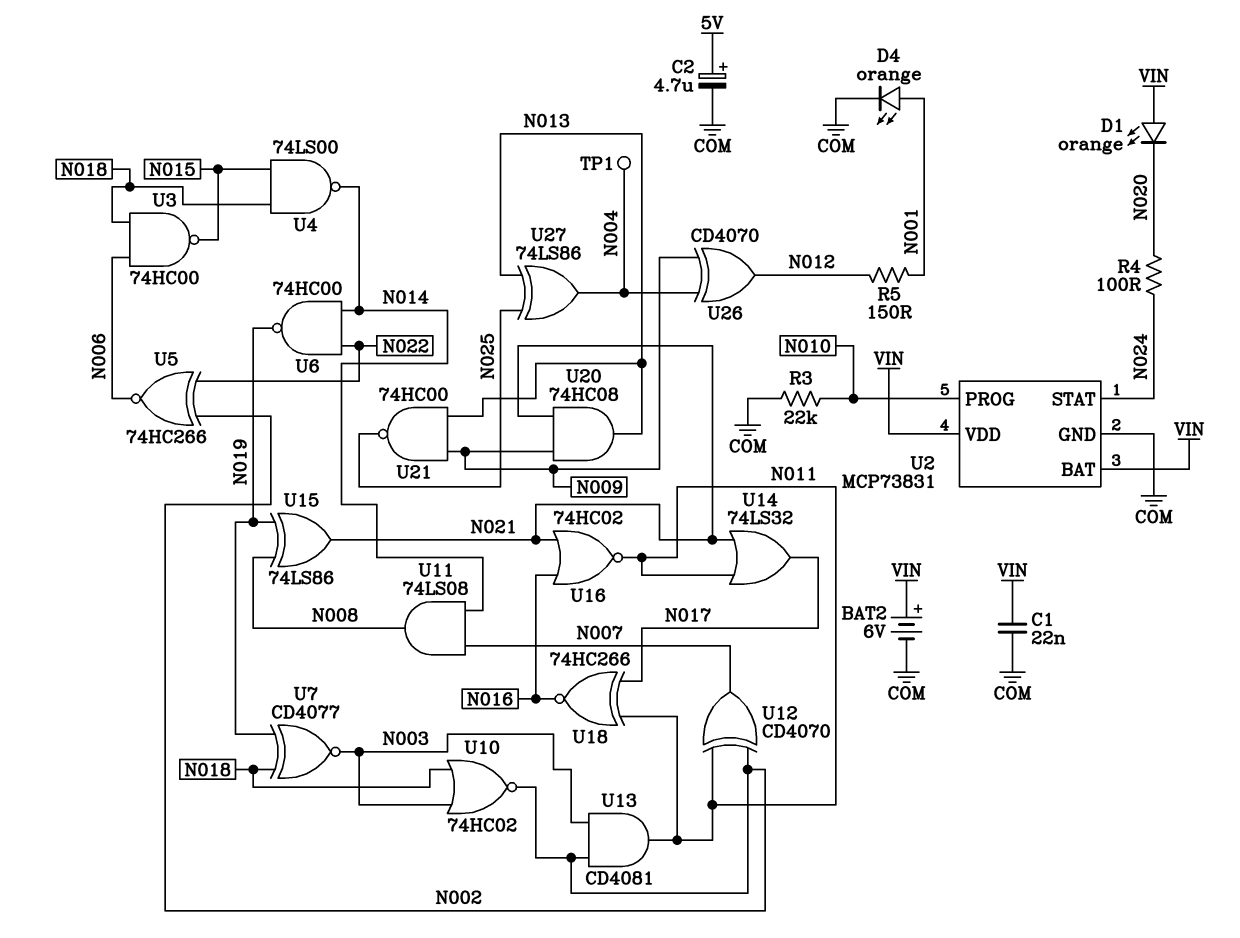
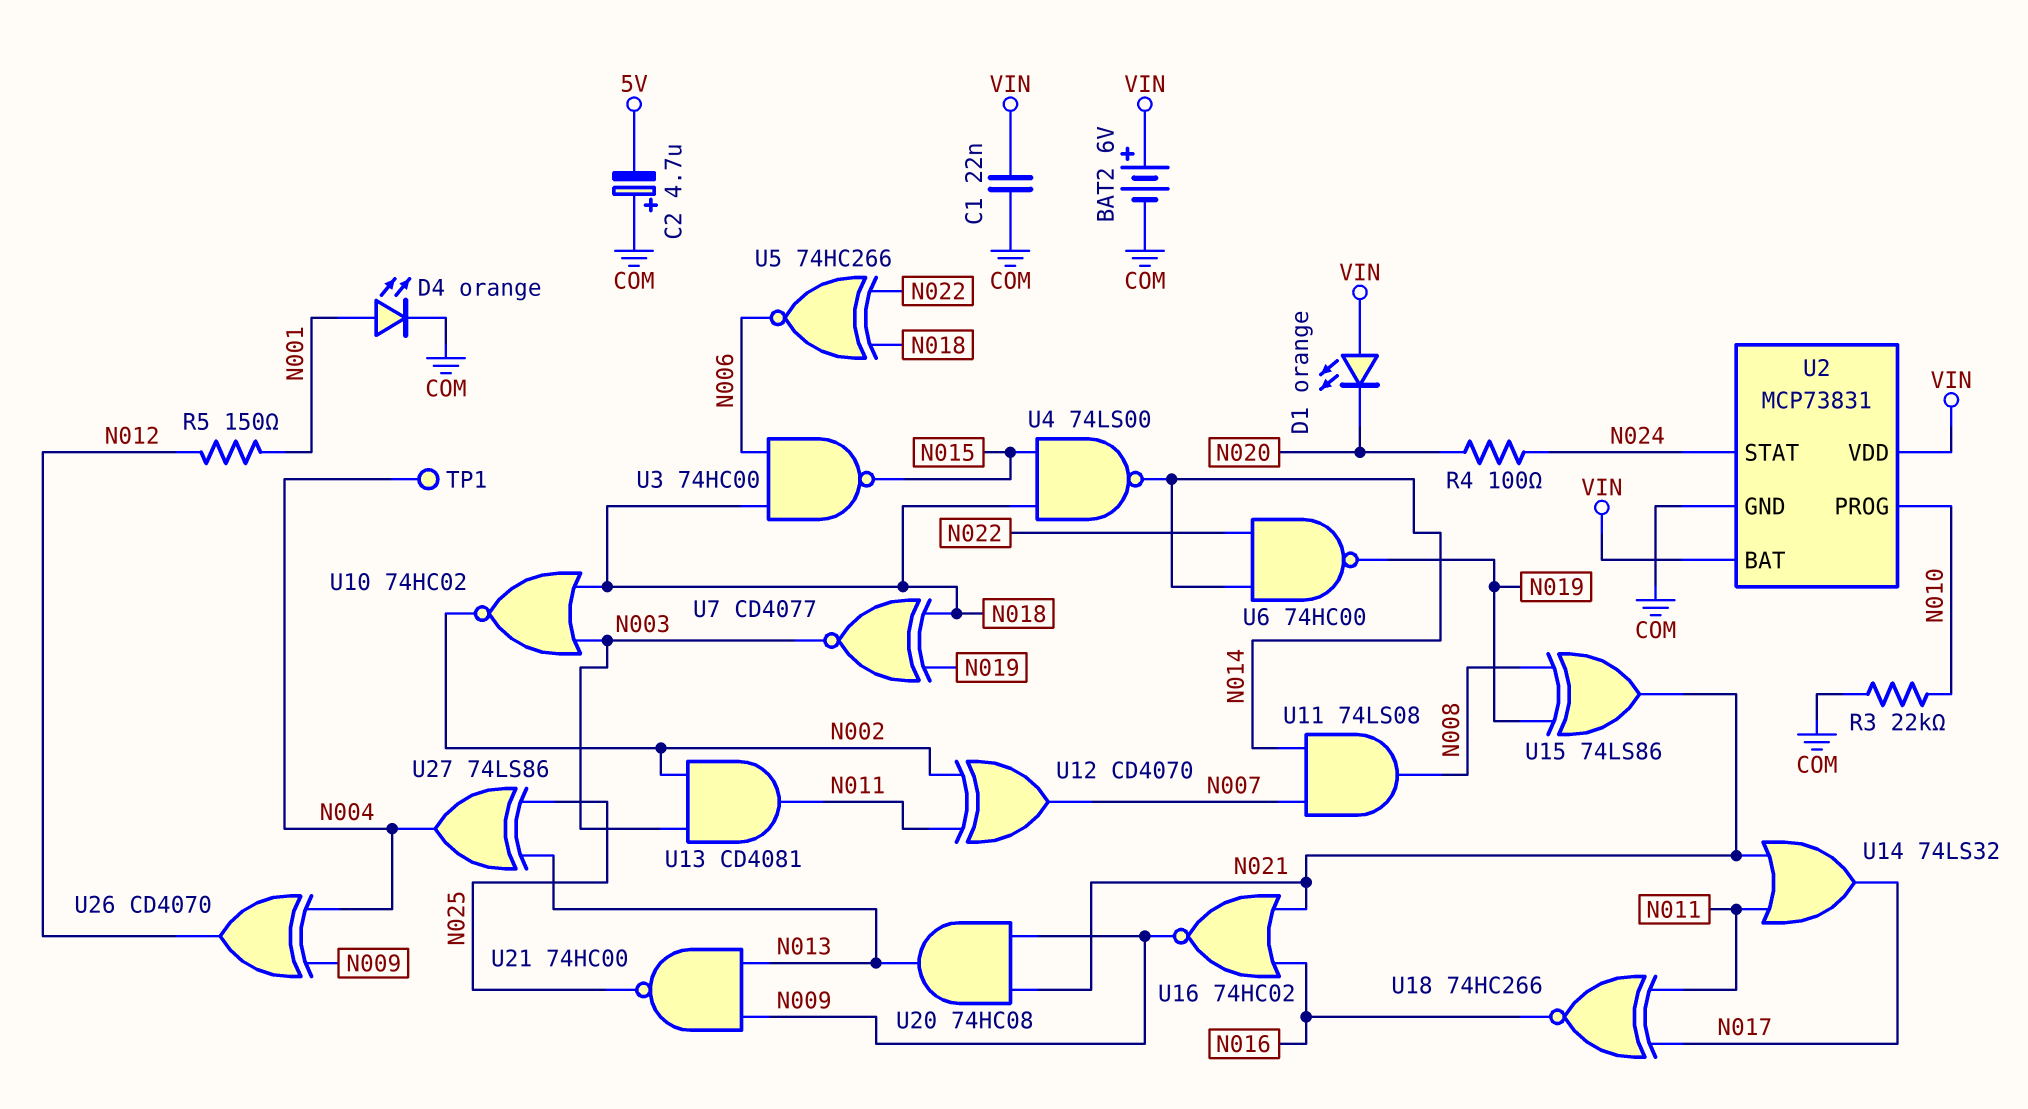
C2: 4.7uF (plus 5V, minus COM) -> 4.7uF (plus COM, minus 5V)
U5: XNOR 74HC266 (in N002, in N022, out N006) -> XNOR 74HC266 (in N018, in N022, out N006)
U16: NOR 74HC02 (in N016, in N021, out N011) -> NOR 74HC02 (in N016, in N021, out N009)

